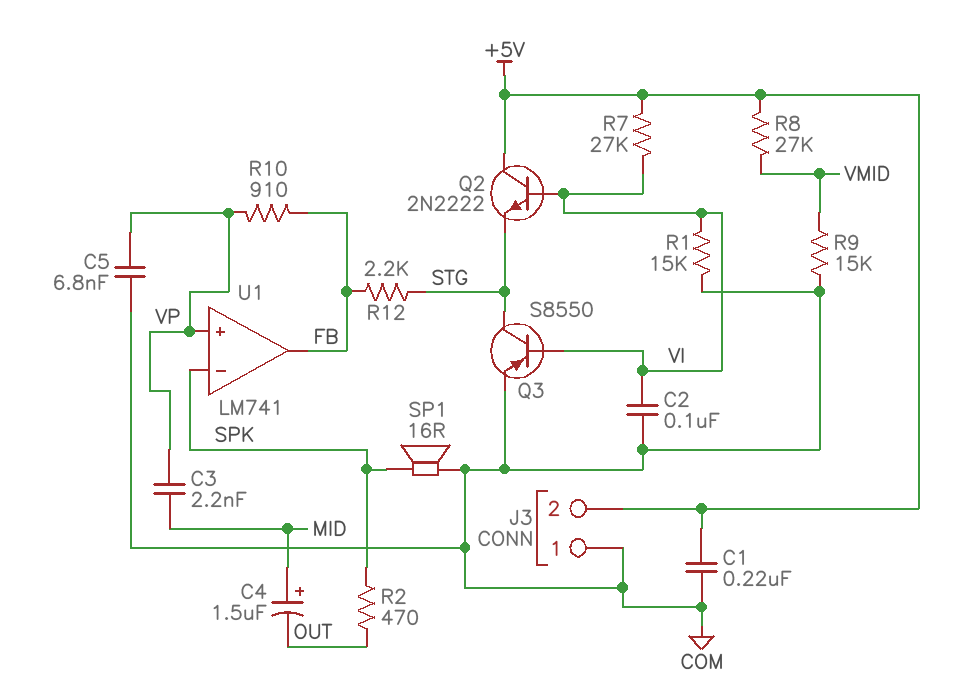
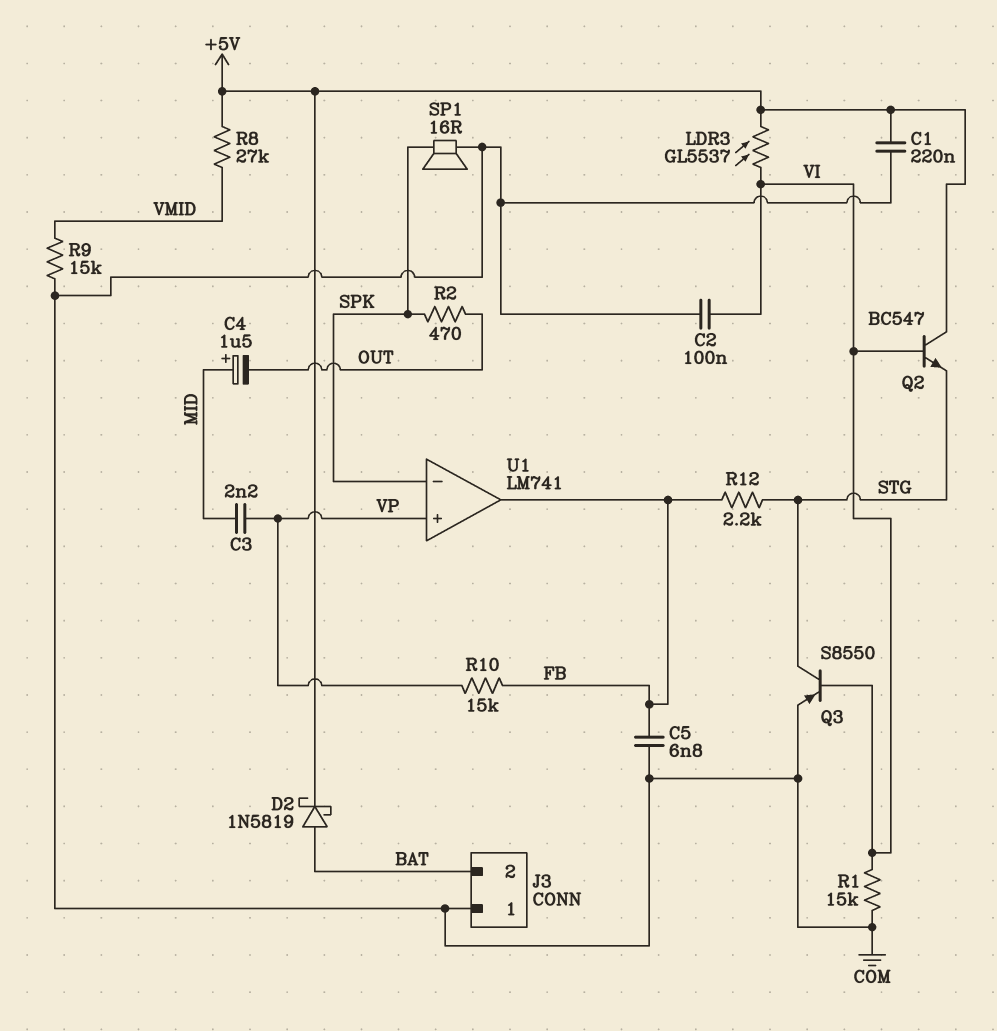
C5: 6.8nF (COM, VP) -> 6.8nF (COM, FB)
D2: none -> schottky 1N5819 (A BAT, K +5V)
J3 pin 2: +5V -> BAT
LDR3: none -> GL5537 (+5V, VI)
Q2: NPN 2N2222 (B VI, C +5V, E STG) -> NPN BC547 (B VI, C +5V, E STG)
R7: 27k (+5V, VI) -> none
R10: 910 (FB, VP) -> 15k (FB, VP)

